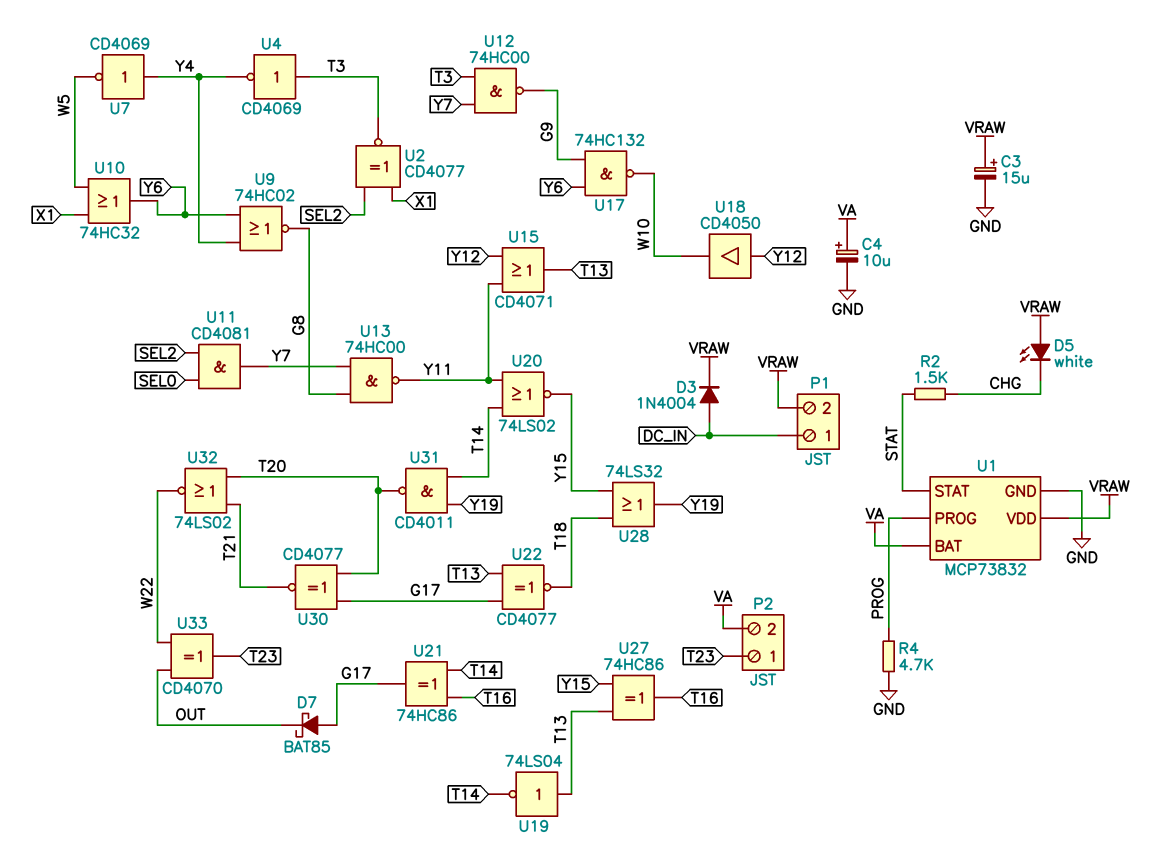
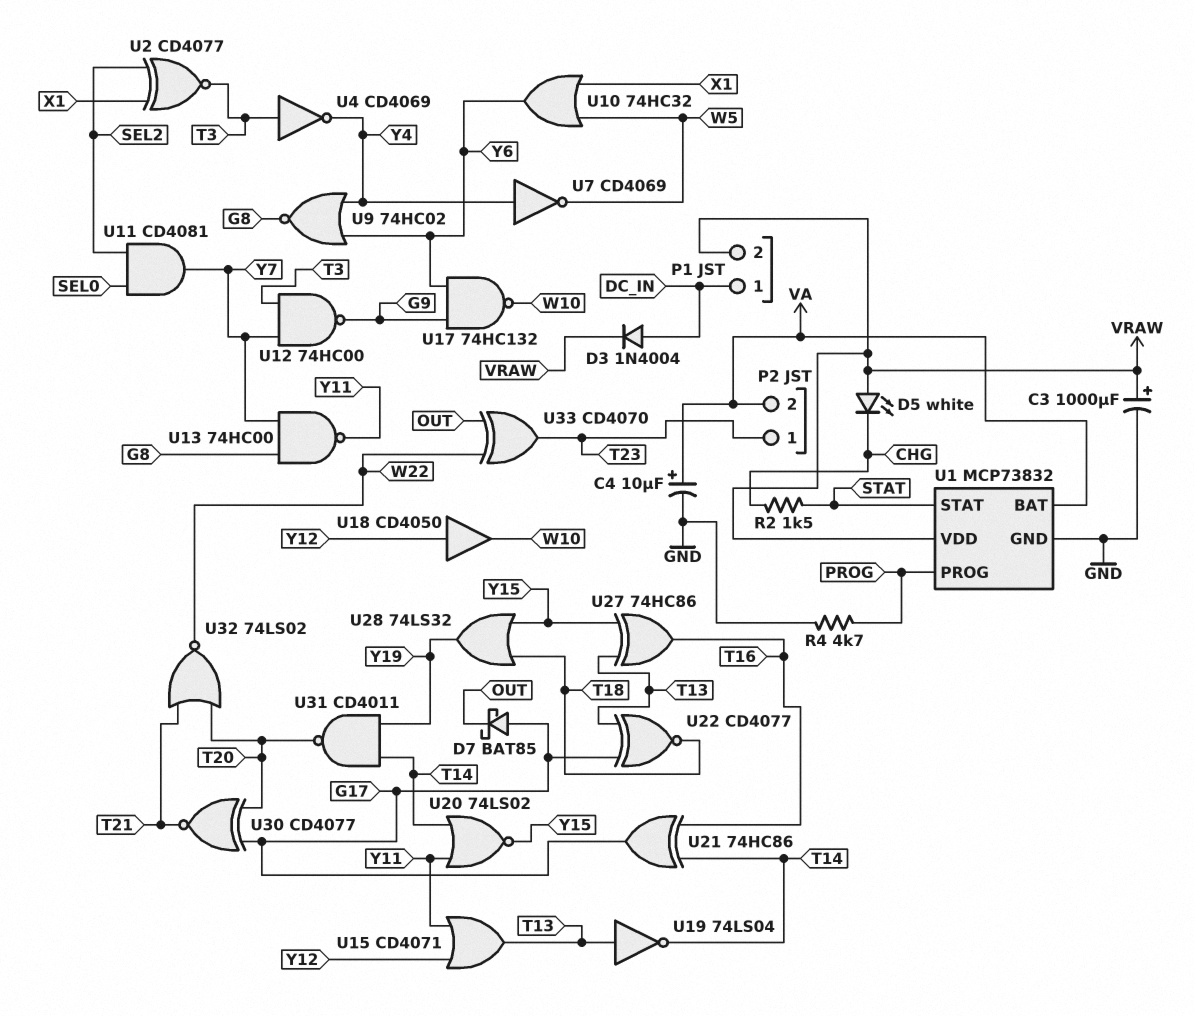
C3: 15uF (plus VRAW, minus GND) -> 1000uF (plus VRAW, minus GND)

